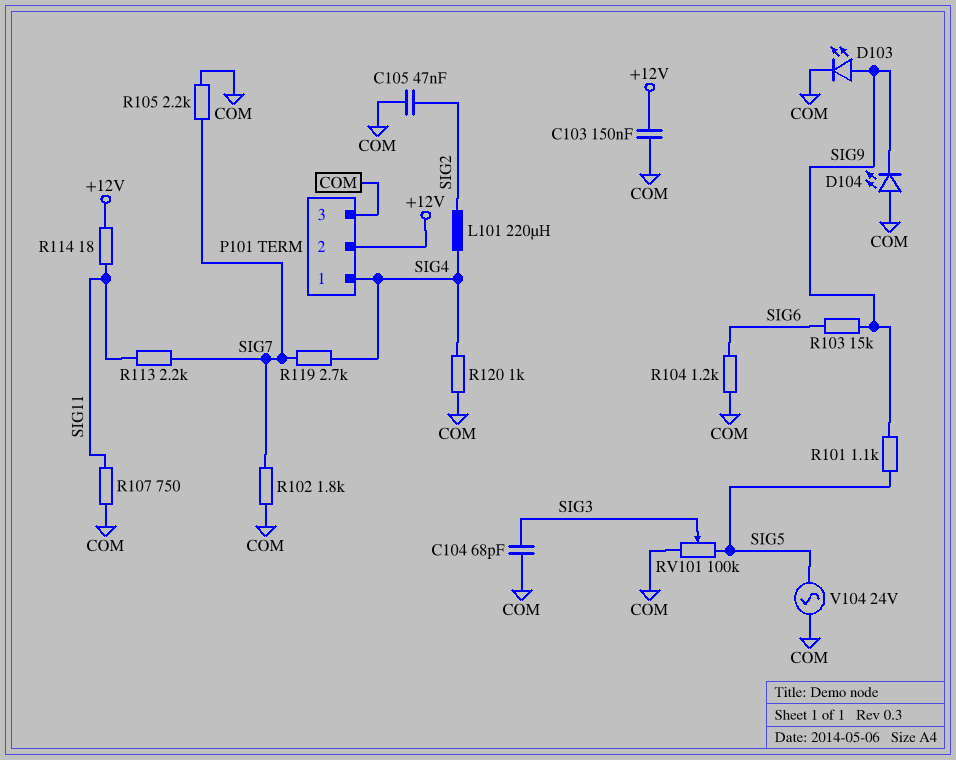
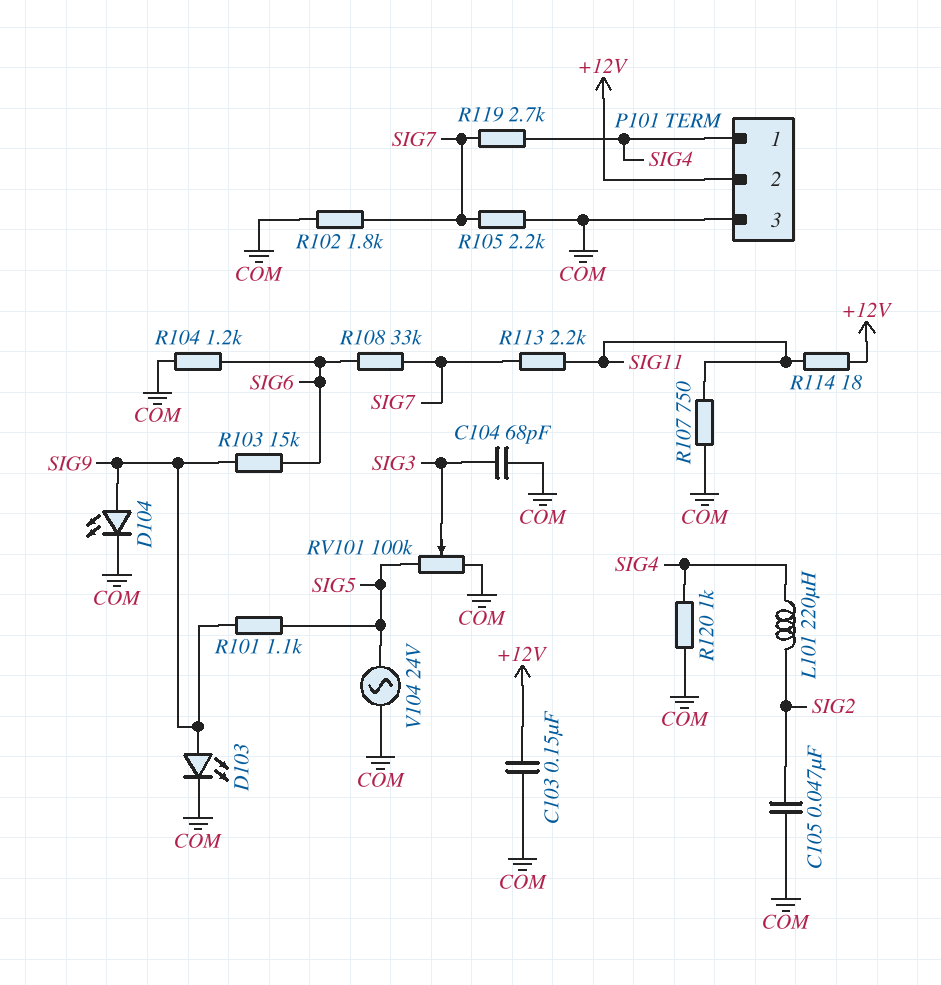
D104: LED (A COM, K SIG9) -> LED (A SIG9, K COM)
R108: none -> 33k (SIG6, SIG7)

